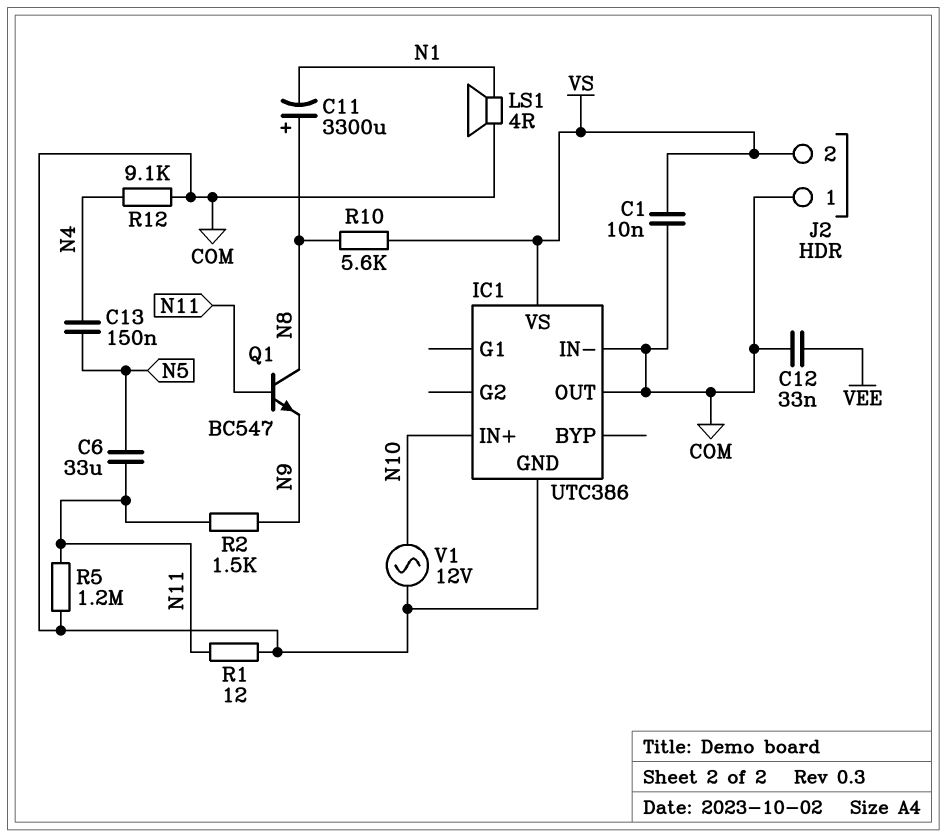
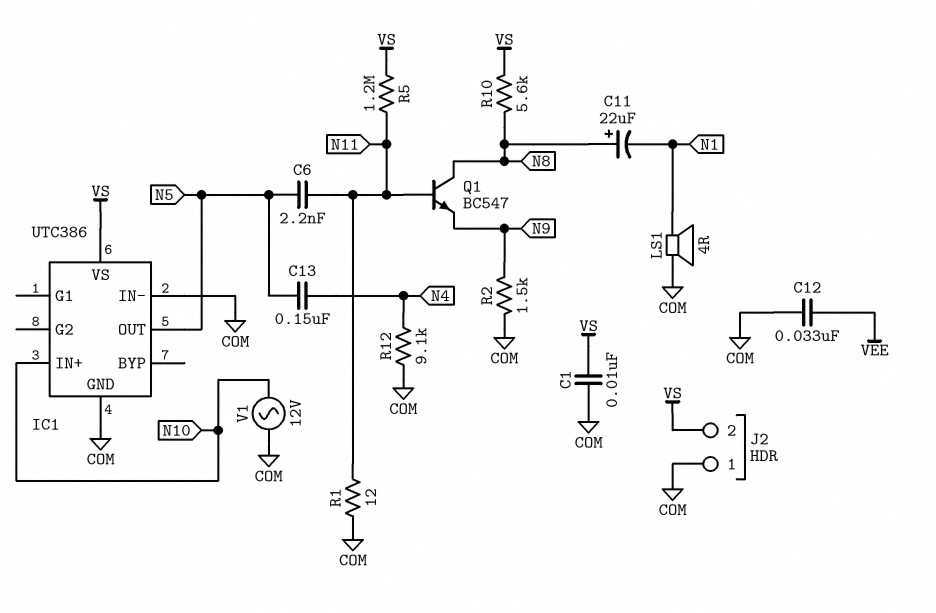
C6: 33uF (N5, N11) -> 2.2nF (N5, N11)
C11: 3300uF (plus N8, minus N1) -> 22uF (plus N8, minus N1)
IC1 pin OUT: COM -> N5
R2: 1.5k (N9, N11) -> 1.5k (COM, N9)
R5: 1.2M (COM, N11) -> 1.2M (N11, VS)

